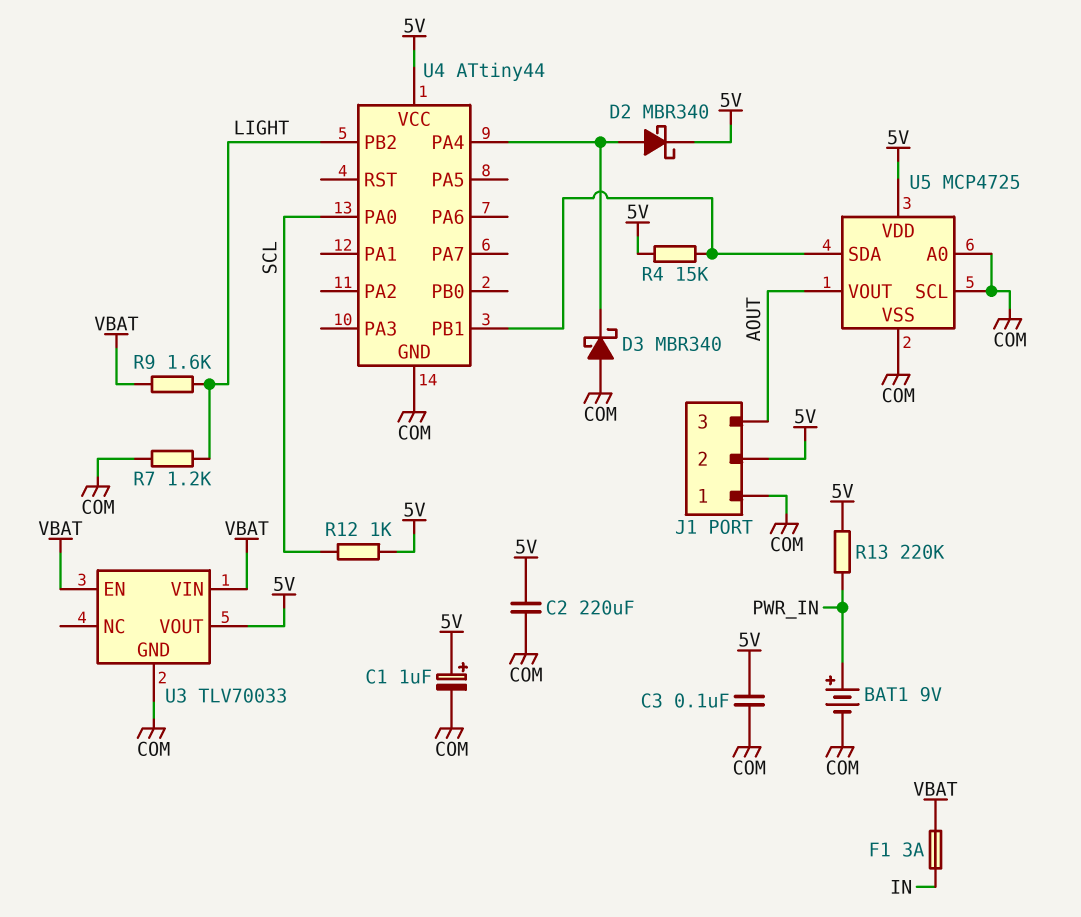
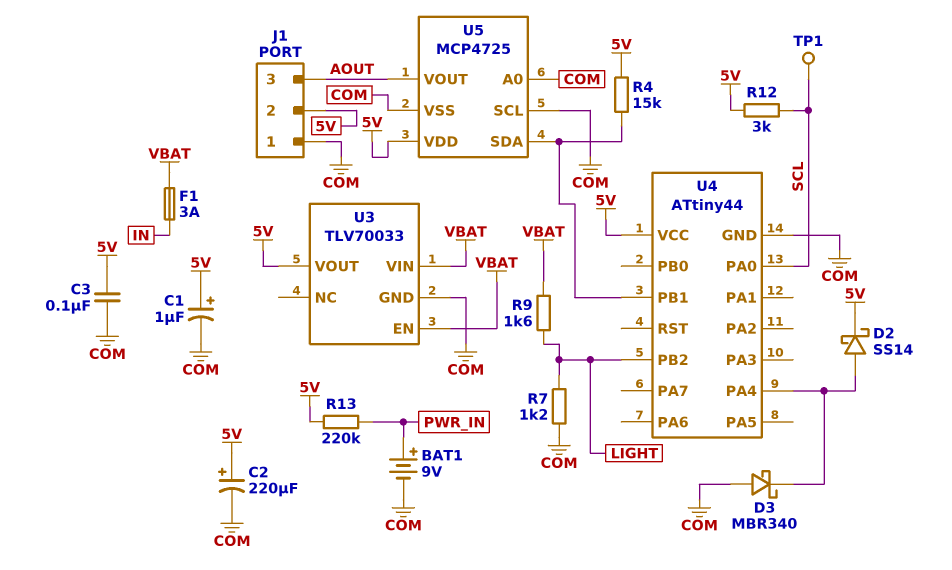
C2: 220uF (5V, COM) -> 220uF (plus 5V, minus COM)
D2: schottky MBR340 (A U4/PA4, K 5V) -> schottky SS14 (A U4/PA4, K 5V)
R12: 1k (5V, SCL) -> 3k (5V, SCL)
TP1: none -> test point (SCL)

